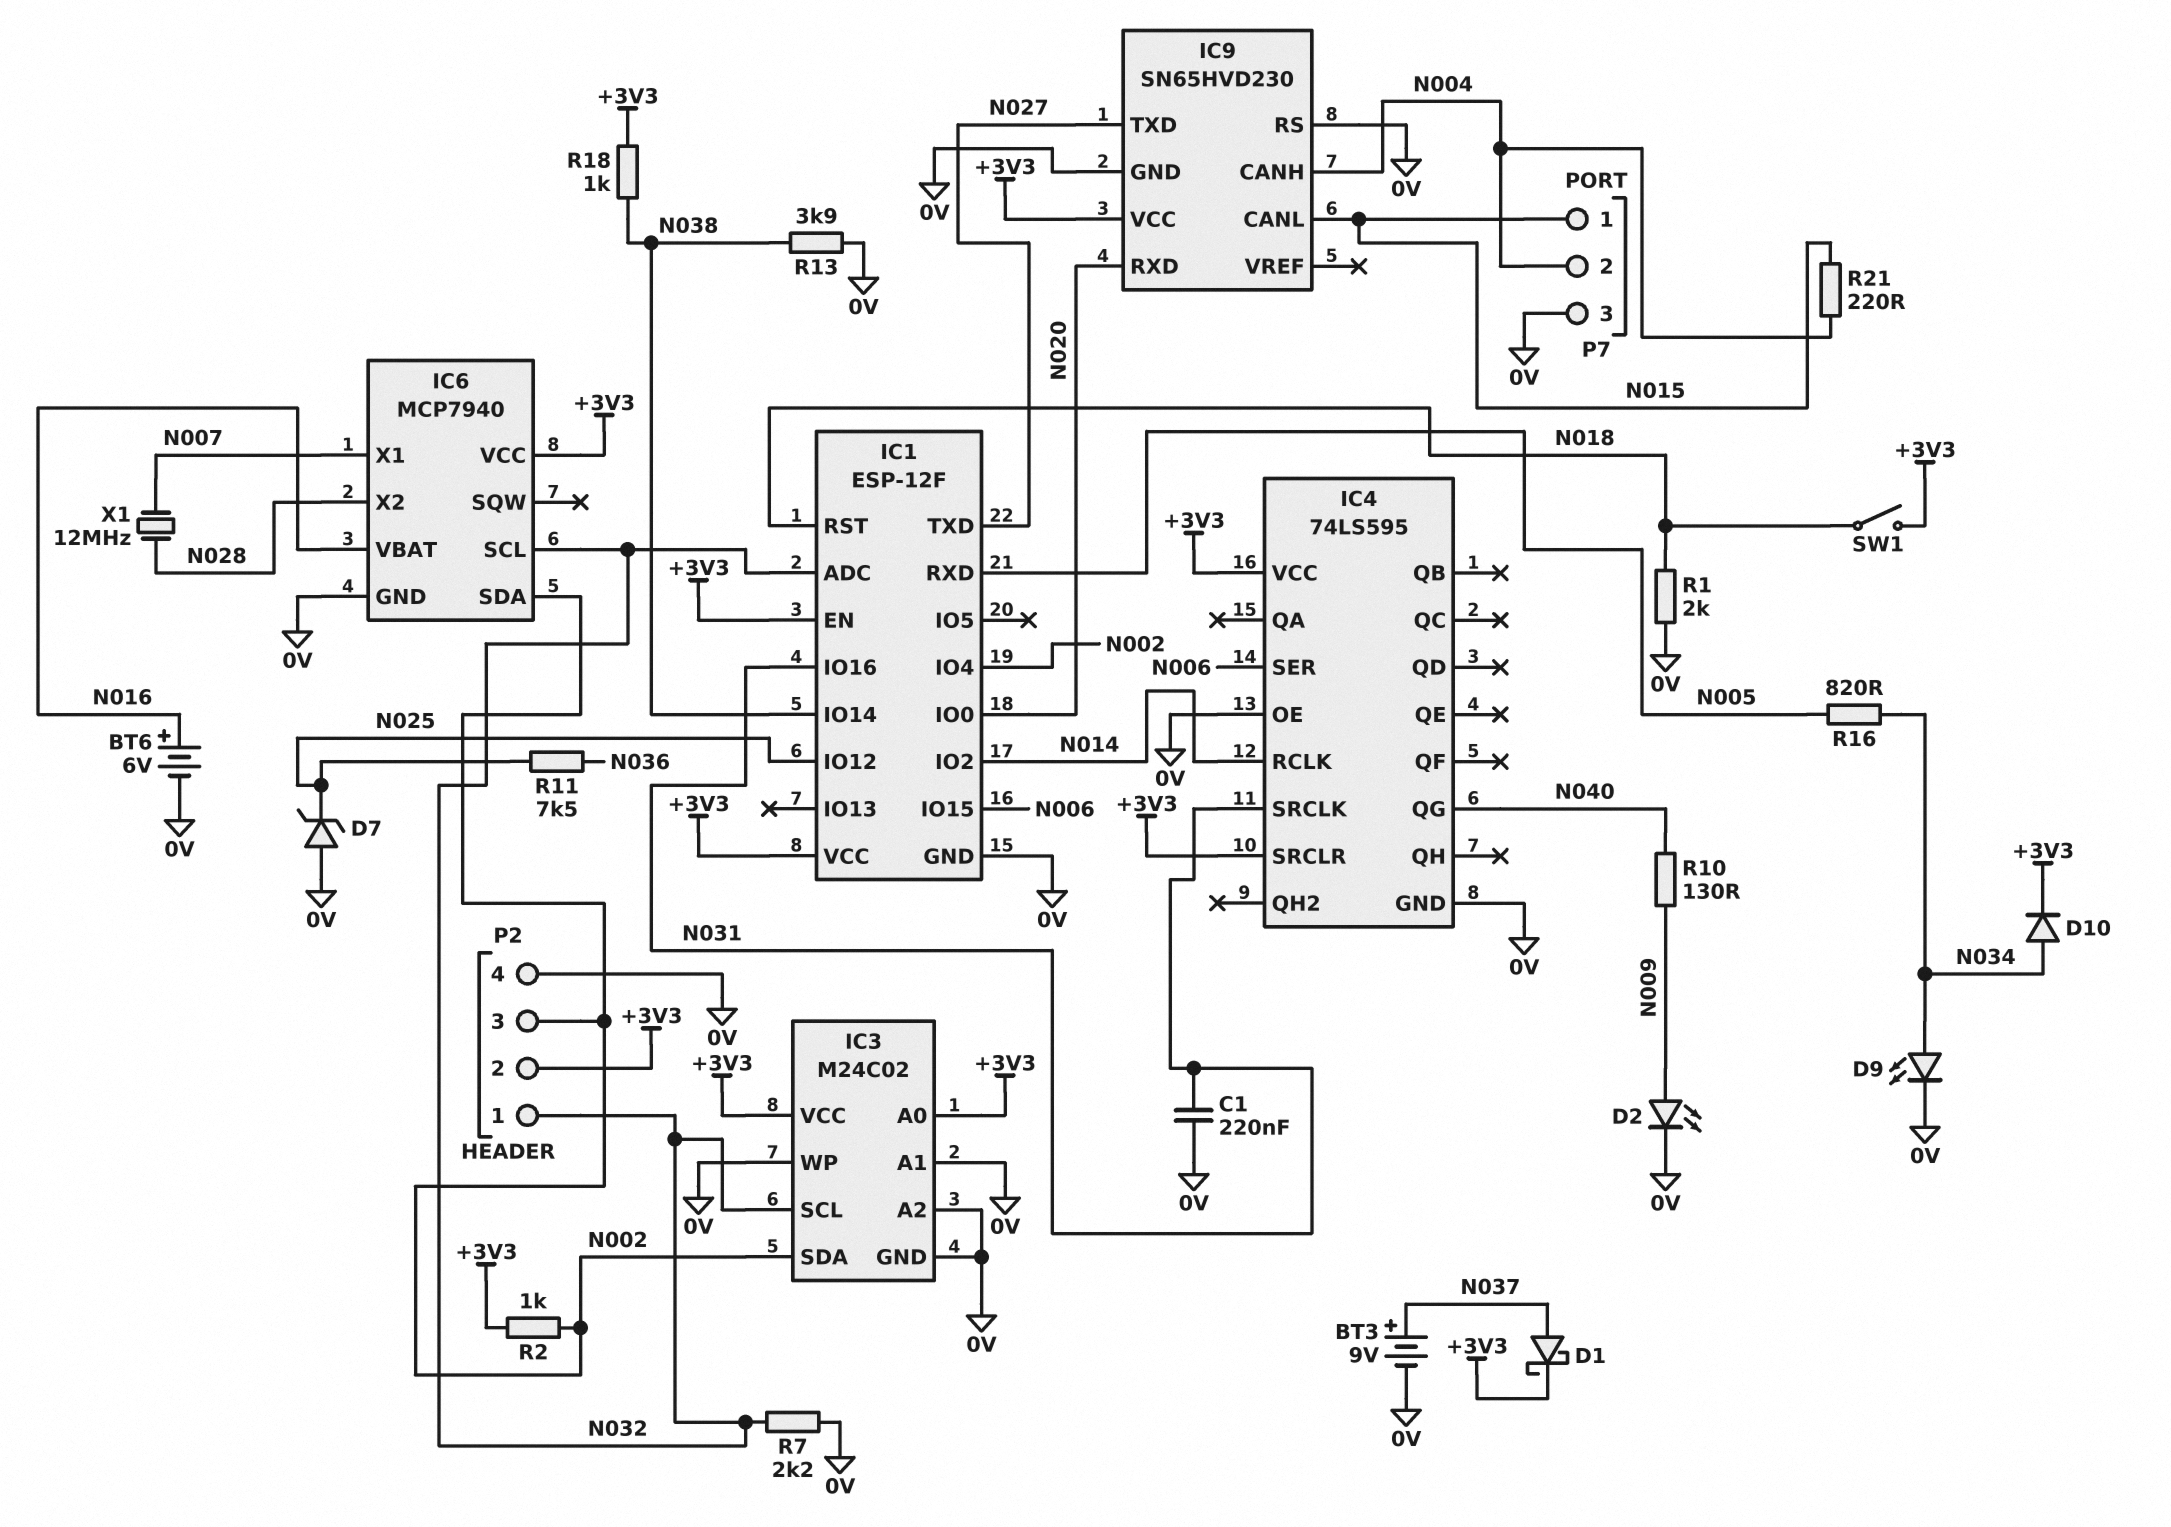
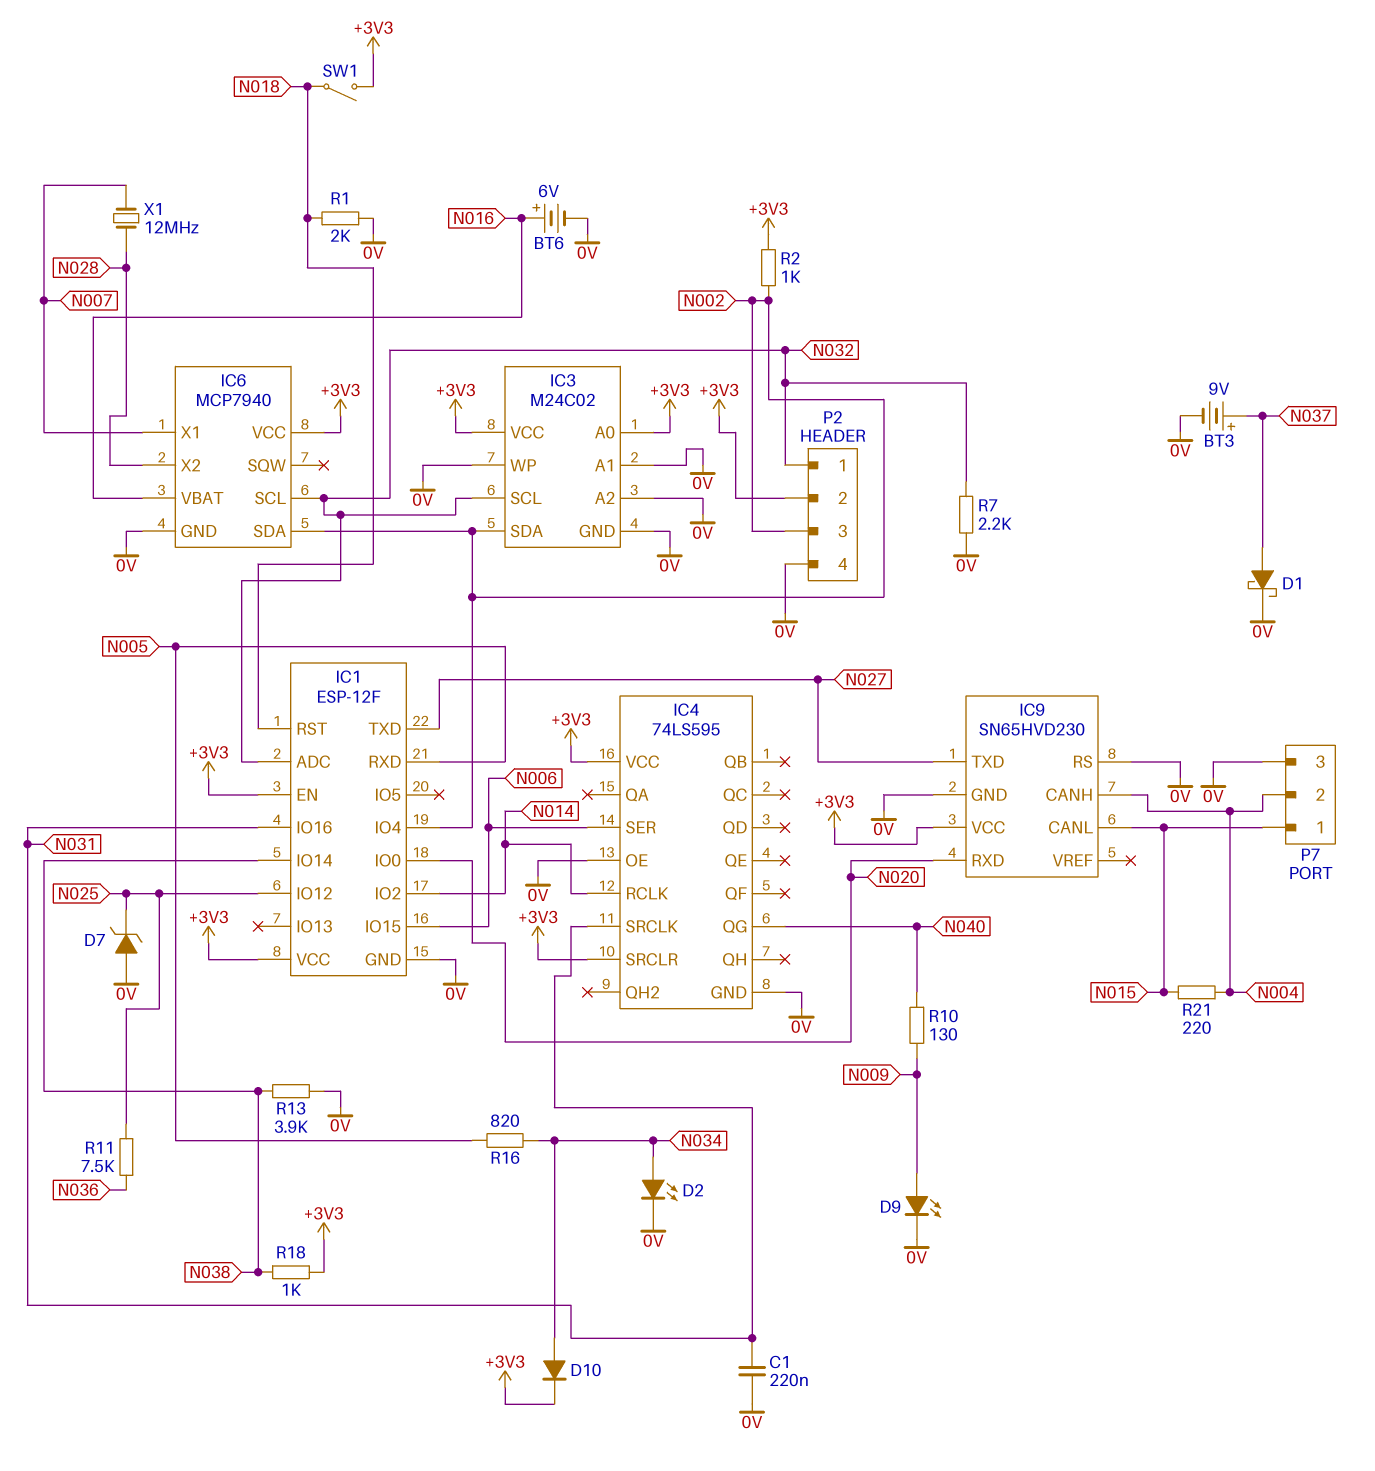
D1: schottky (A N037, K +3V3) -> schottky (A N037, K 0V)
D2: LED (A N009, K 0V) -> LED (A N034, K 0V)
D9: LED (A N034, K 0V) -> LED (A N009, K 0V)

